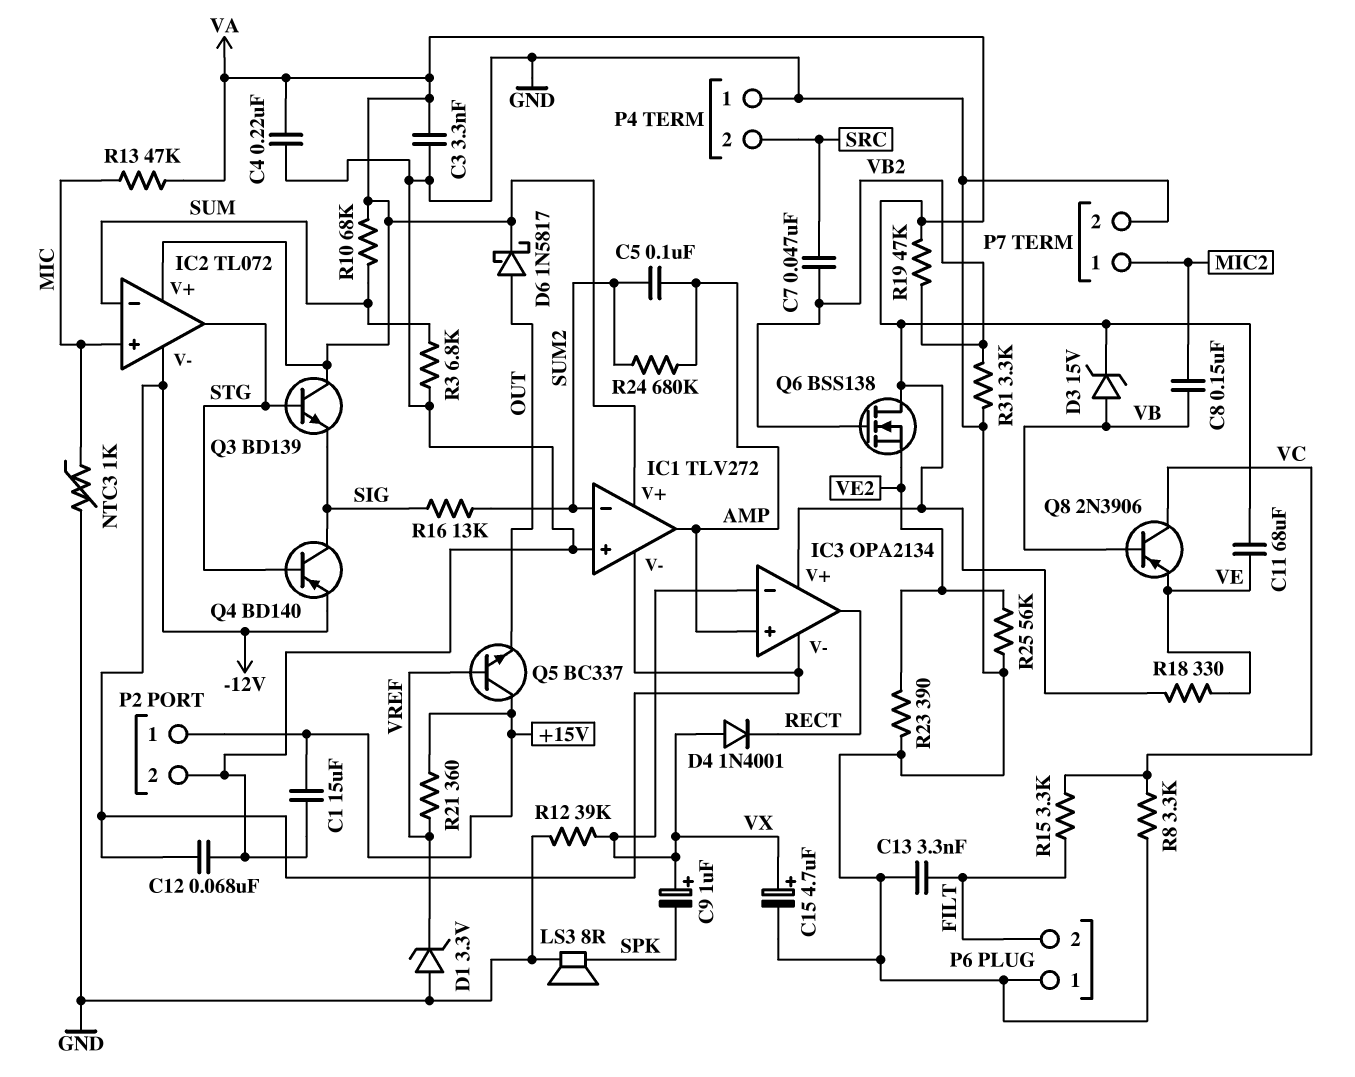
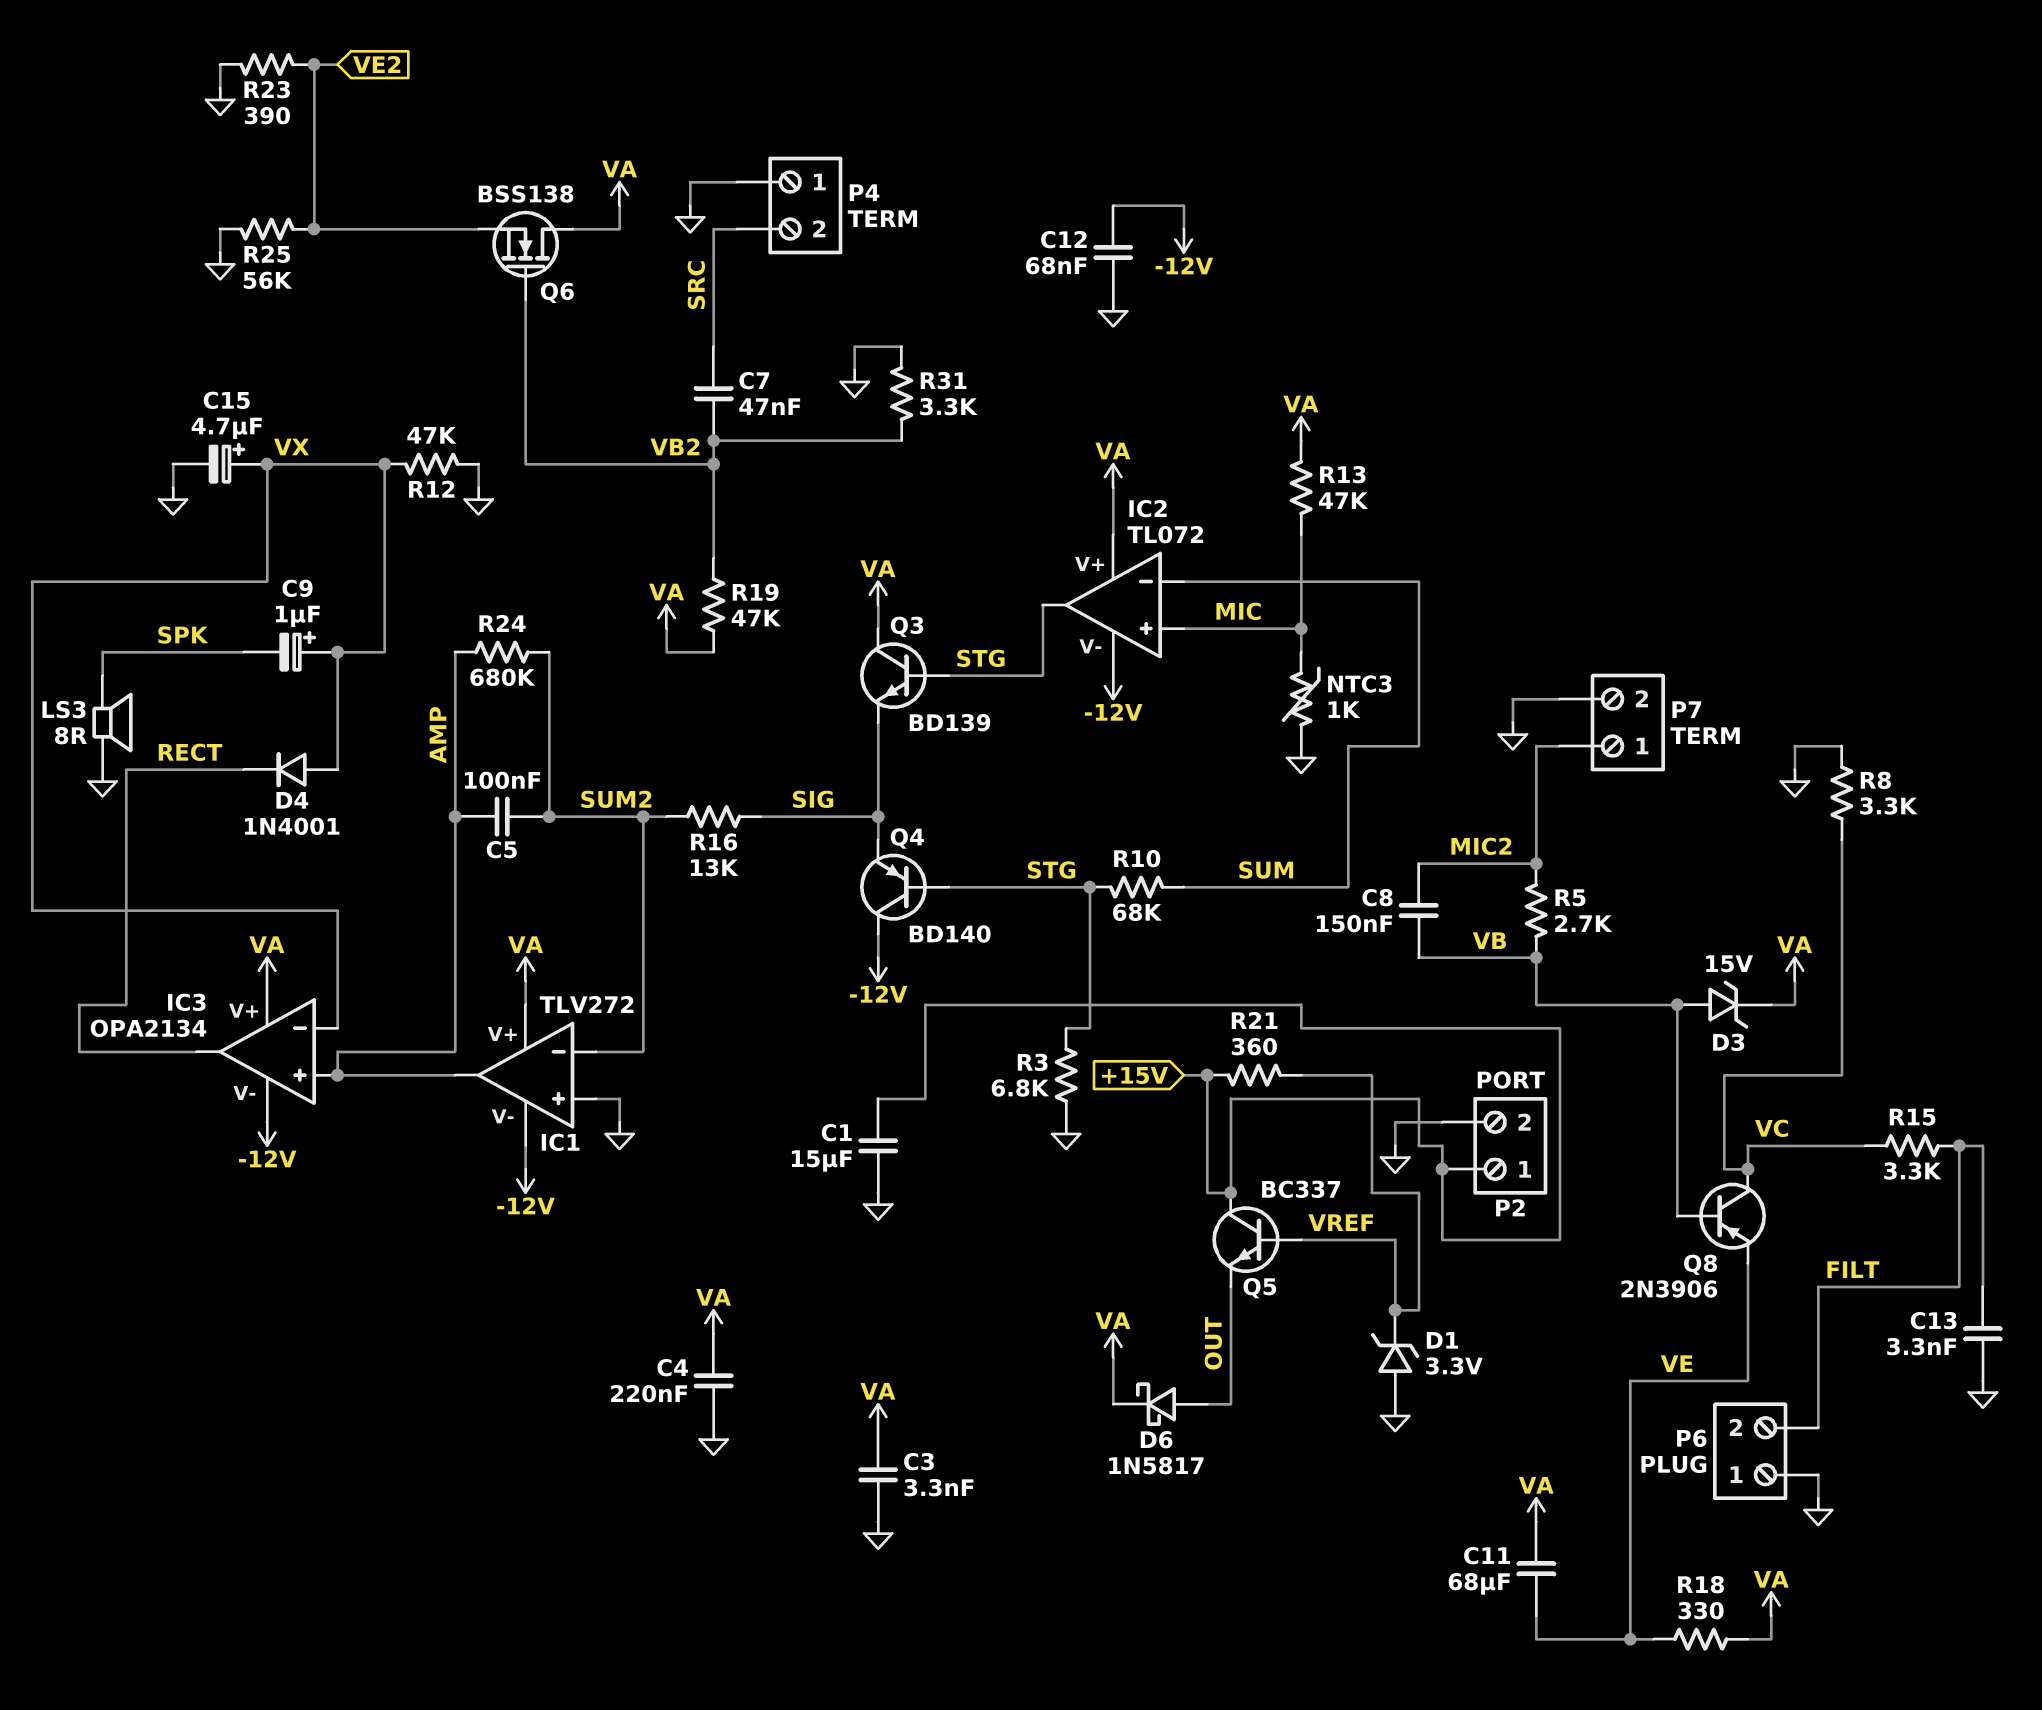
Q4: PNP BD140 (B STG, C SIG, E -12V) -> PNP BD140 (B STG, C -12V, E SIG)
R3: 6.8k (GND, SUM) -> 6.8k (GND, STG)
R5: none -> 2.7k (MIC2, VB)
R10: 68k (SUM, VA) -> 68k (STG, SUM)
R12: 39k (GND, VX) -> 47k (GND, VX)

